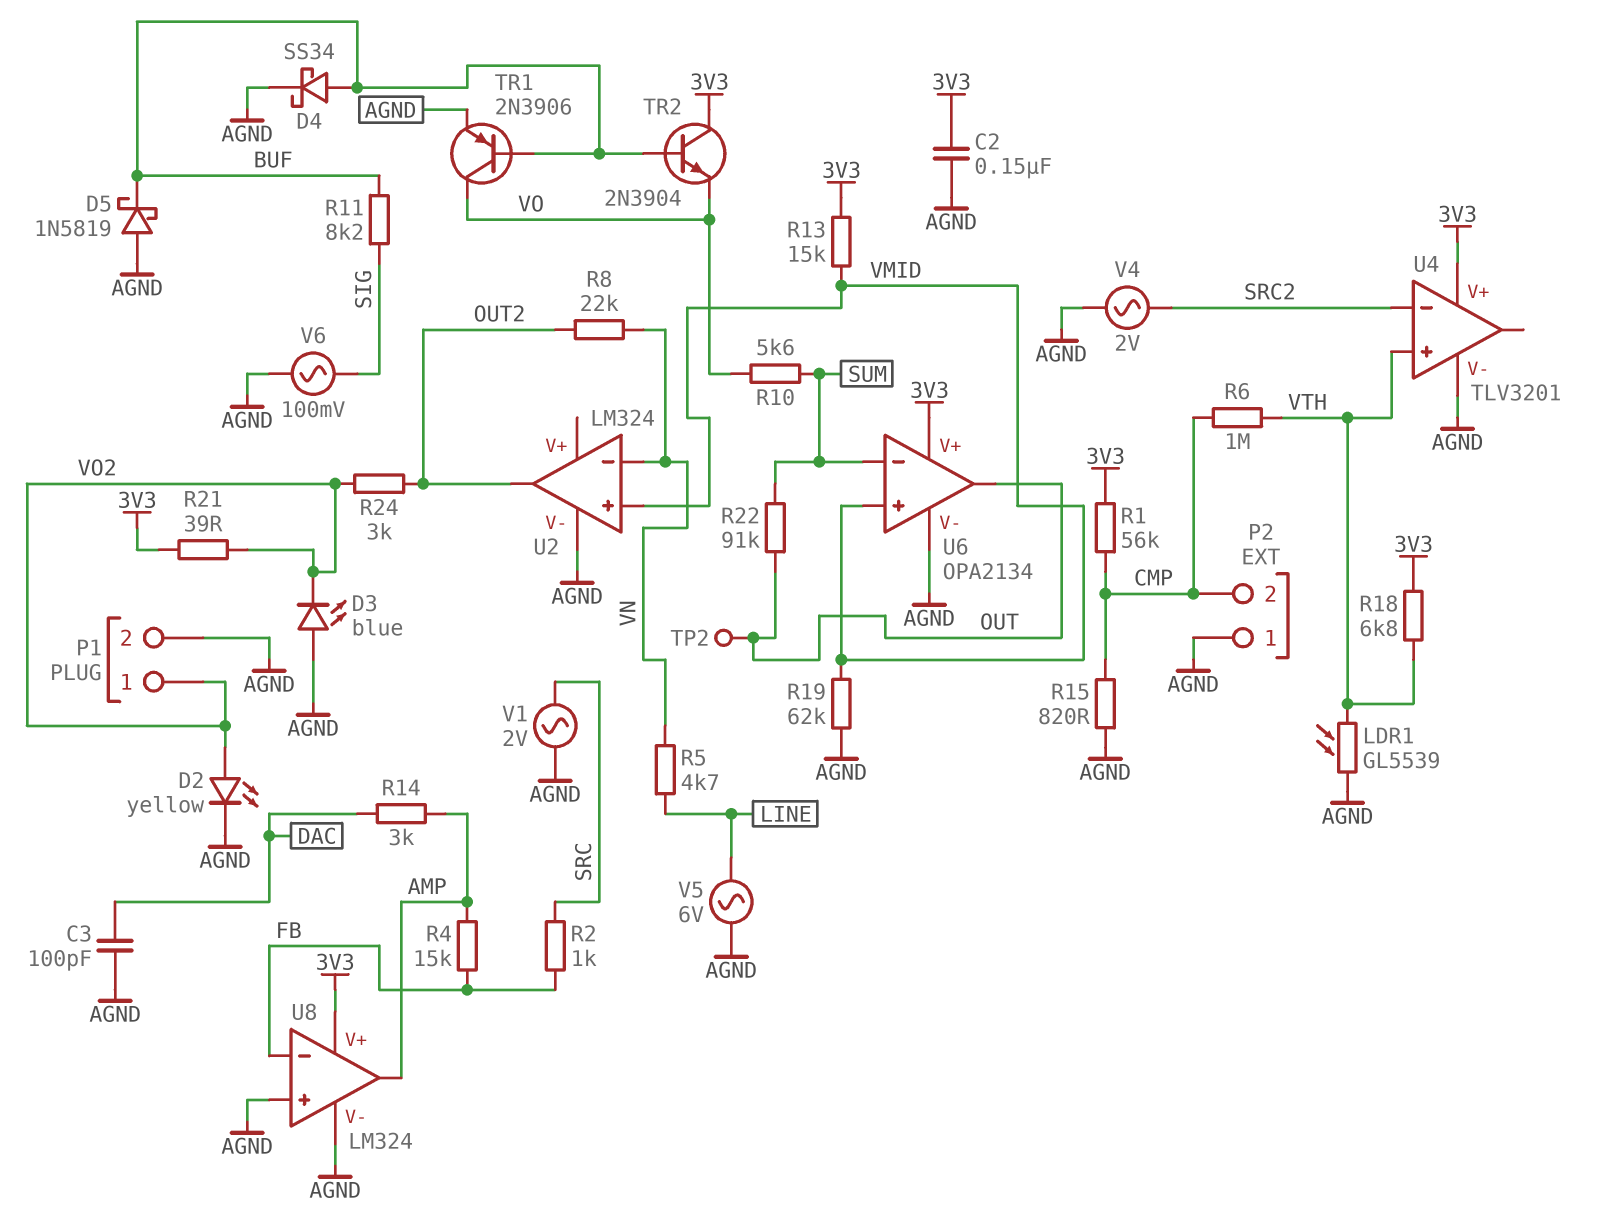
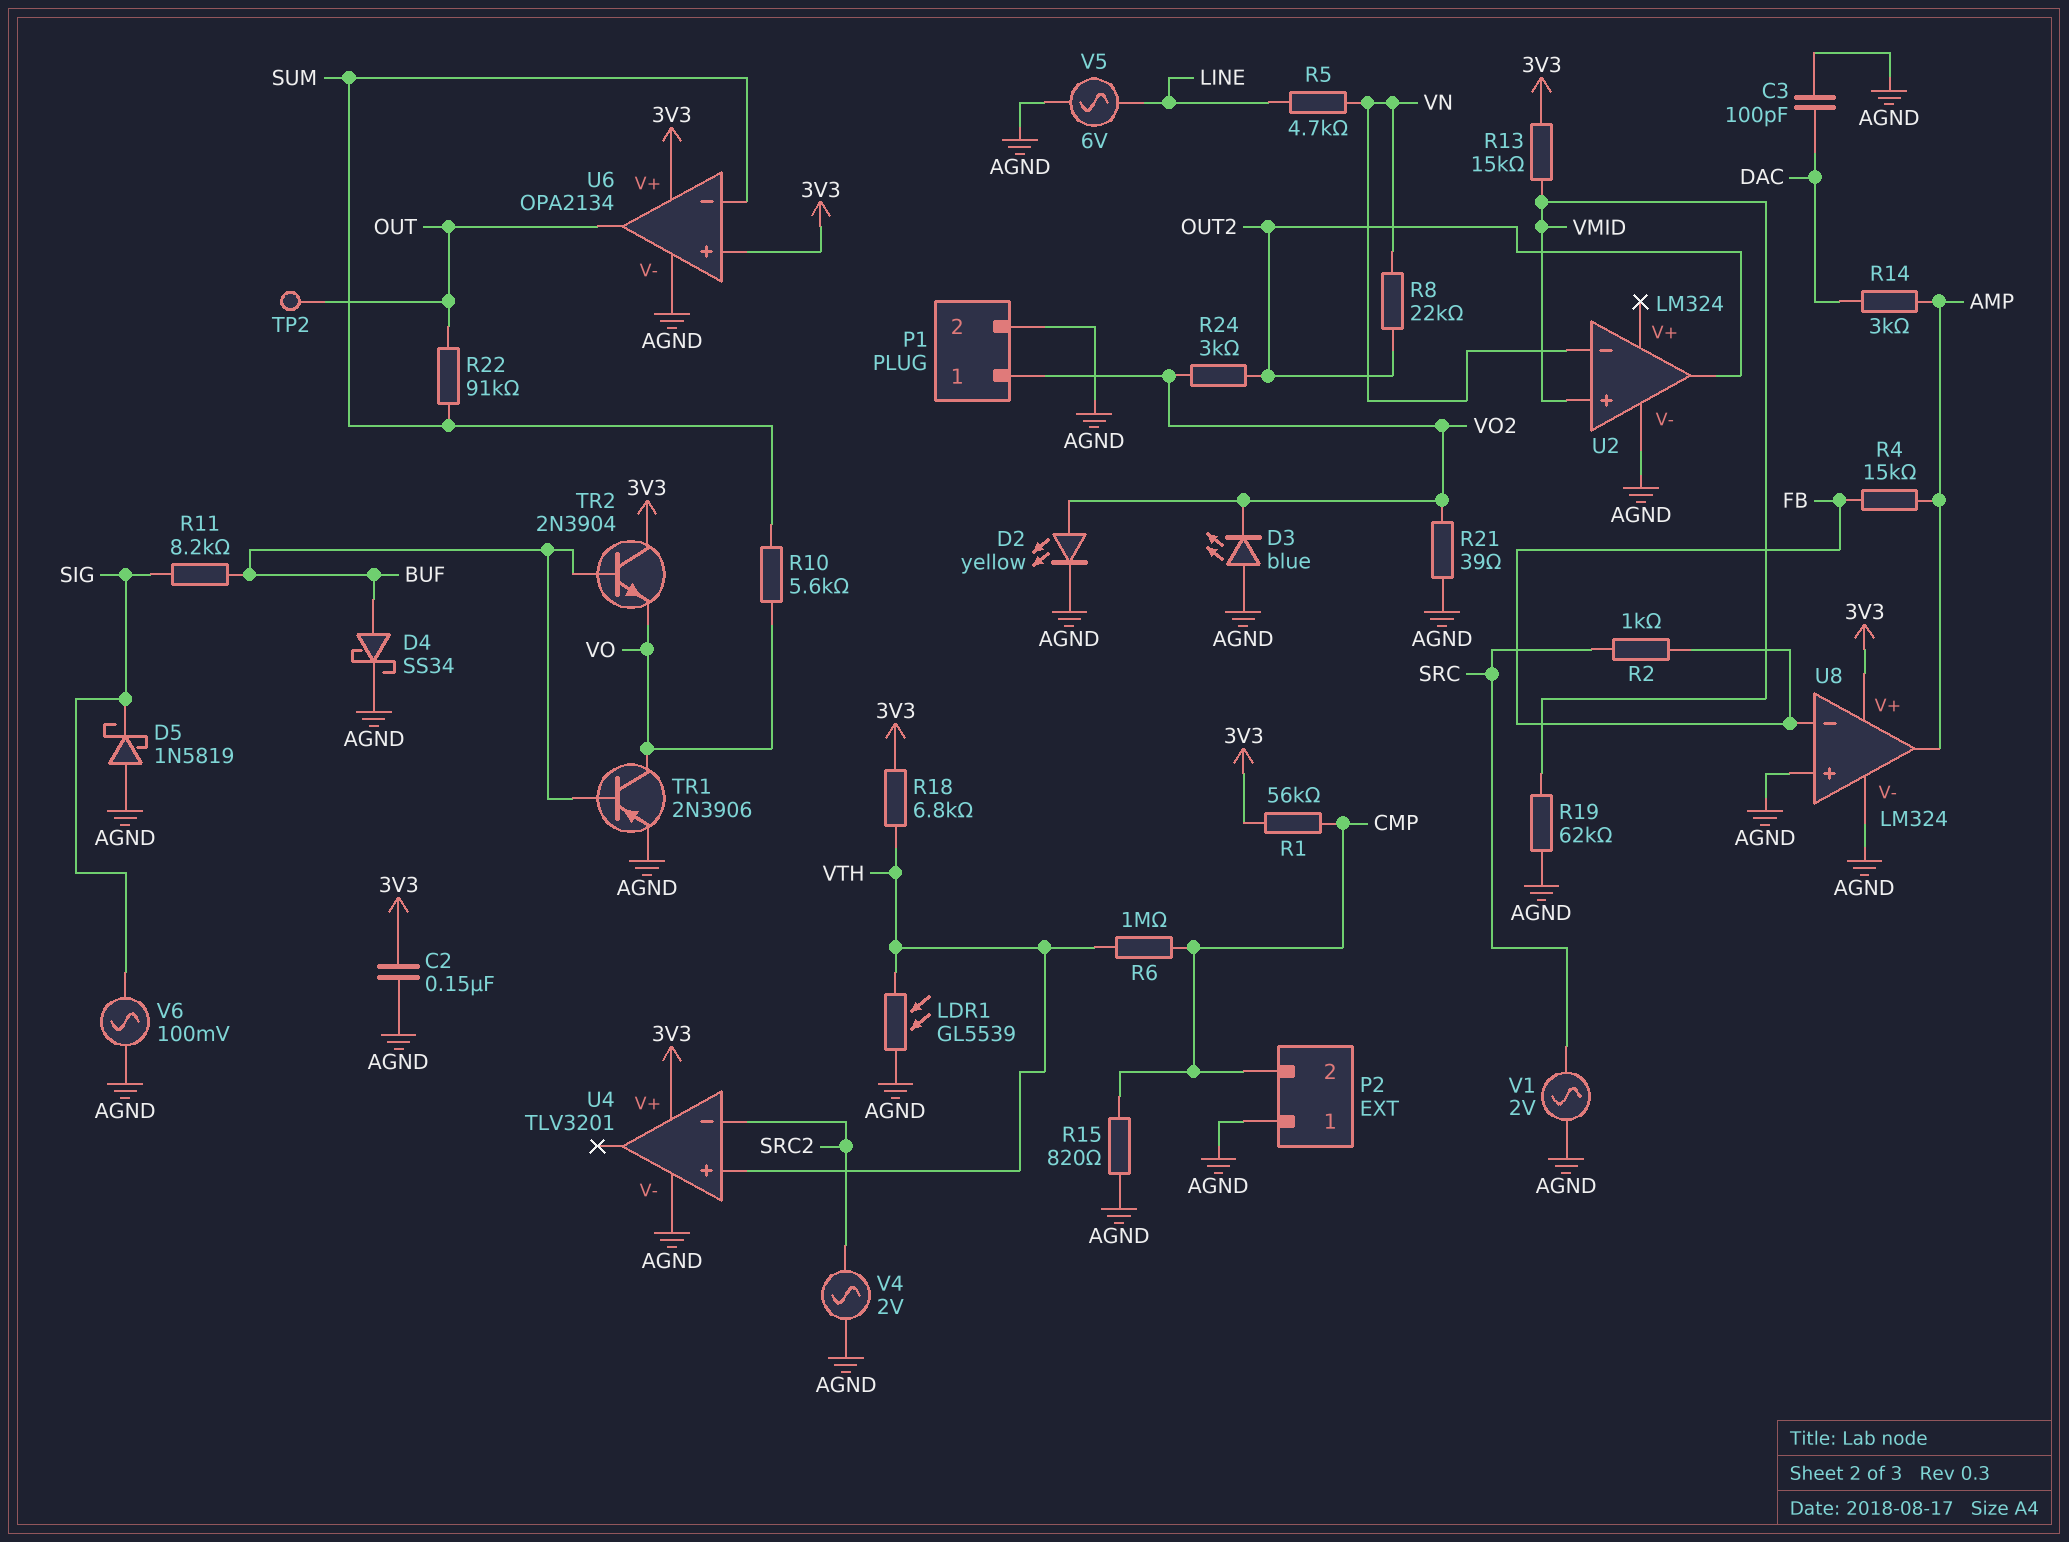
D5: schottky 1N5819 (A AGND, K BUF) -> schottky 1N5819 (A AGND, K SIG)
R21: 39 (3V3, VO2) -> 39 (AGND, VO2)
U6 pin in+: VMID -> 3V3

